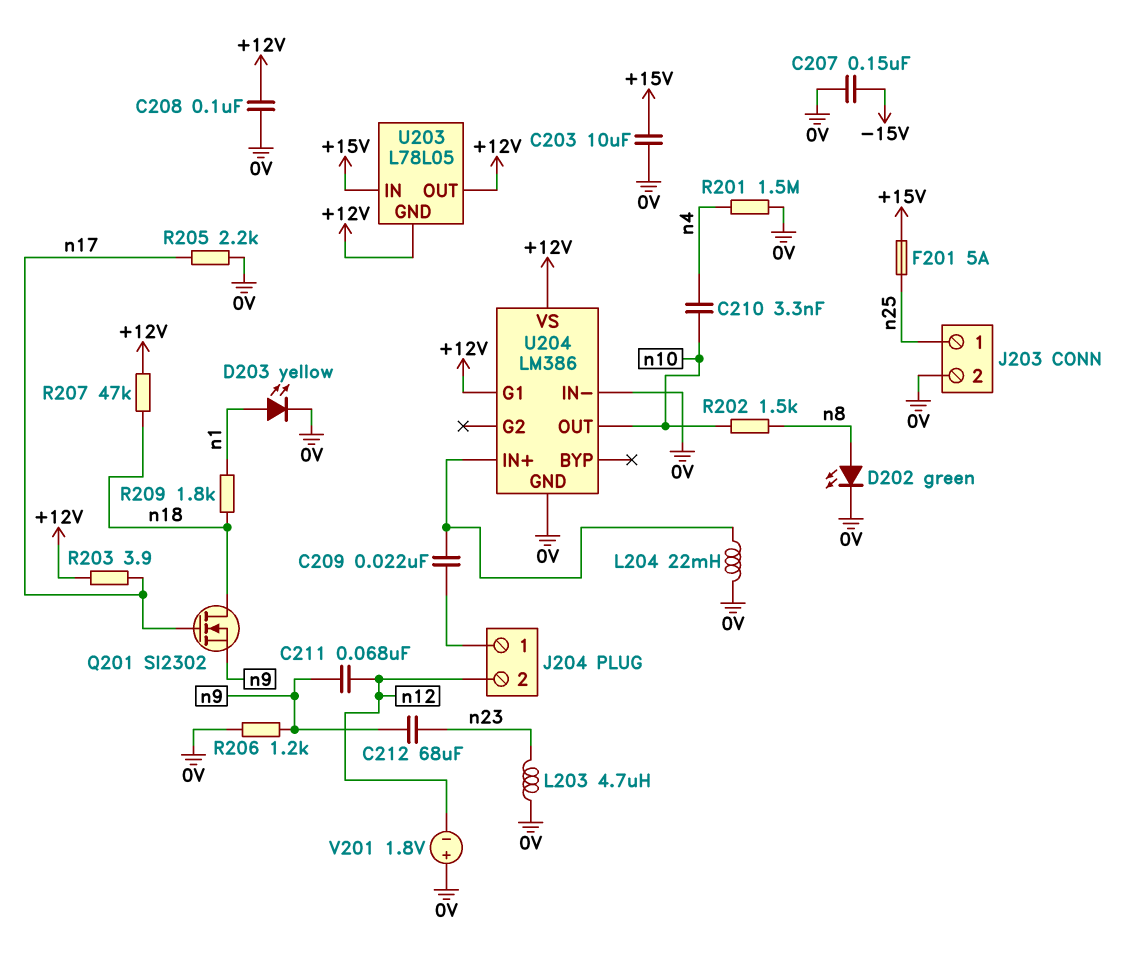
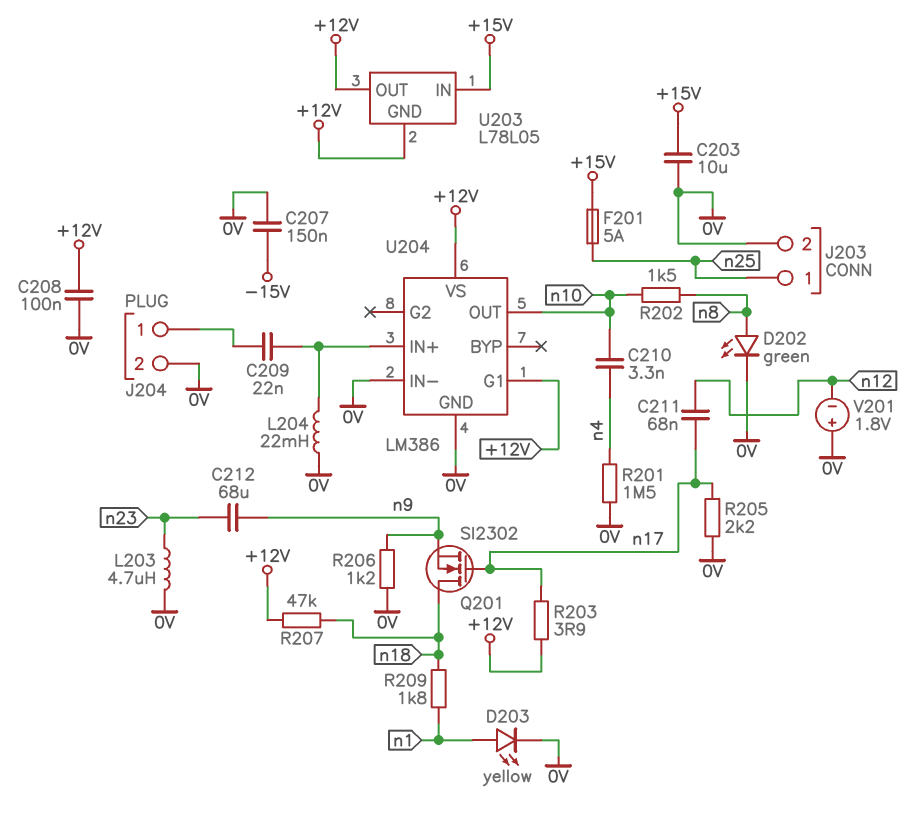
C211: 68nF (n9, n12) -> 68nF (n12, n17)
J204 pin 2: n12 -> 0V

